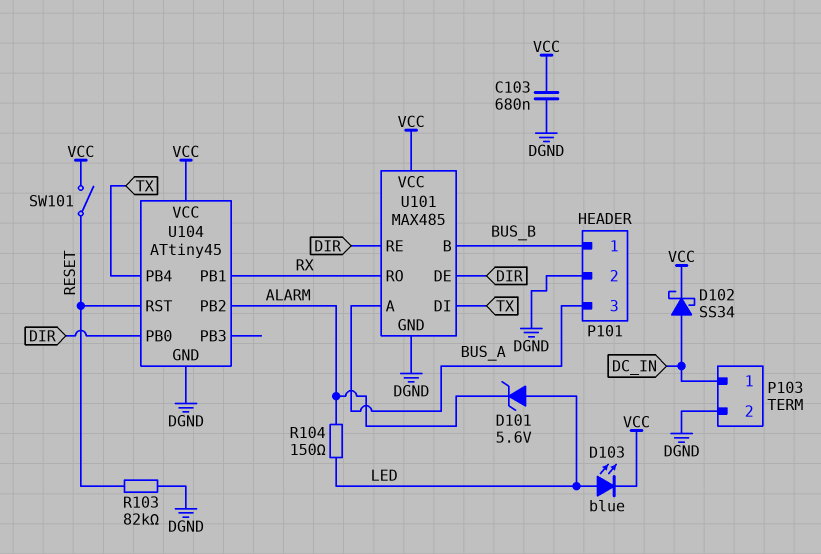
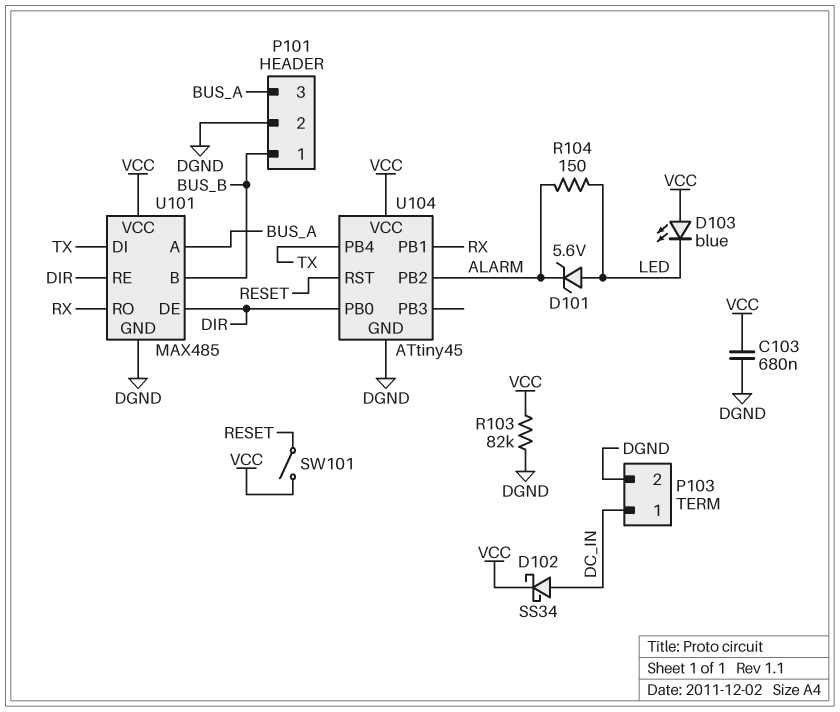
D103: LED blue (A LED, K VCC) -> LED blue (A VCC, K LED)
R103: 82k (DGND, RESET) -> 82k (DGND, VCC)

